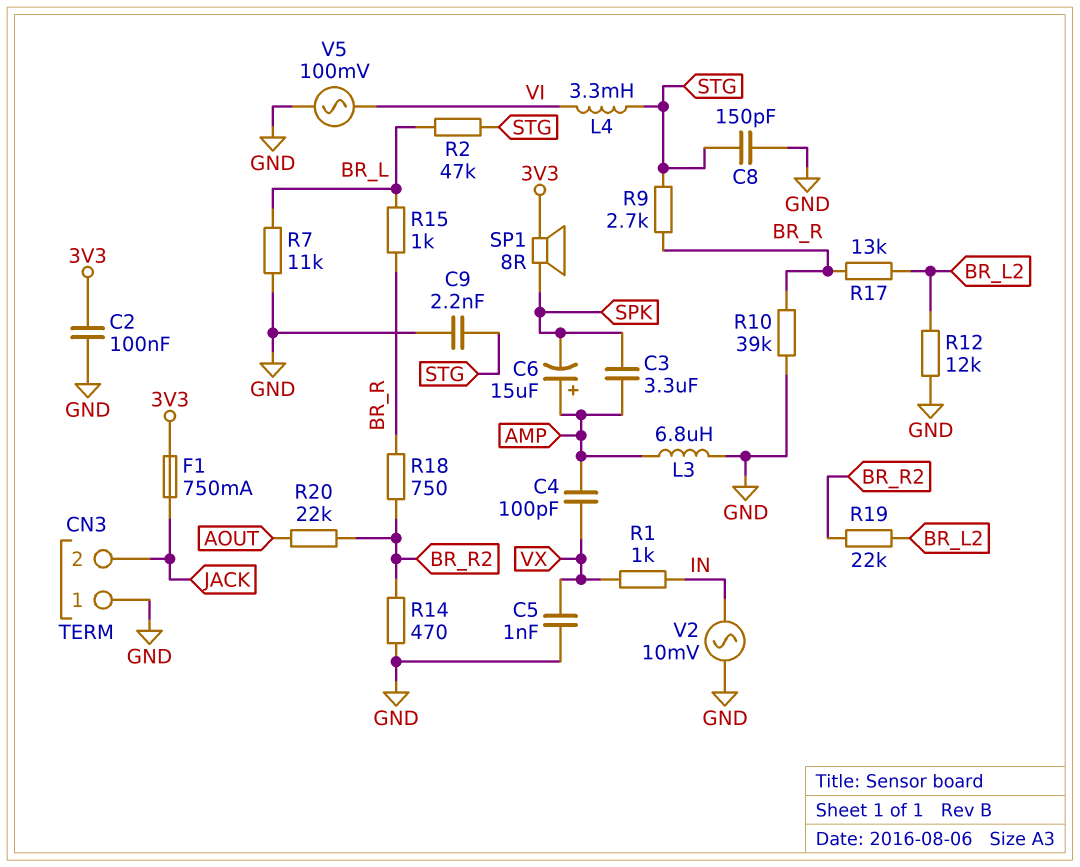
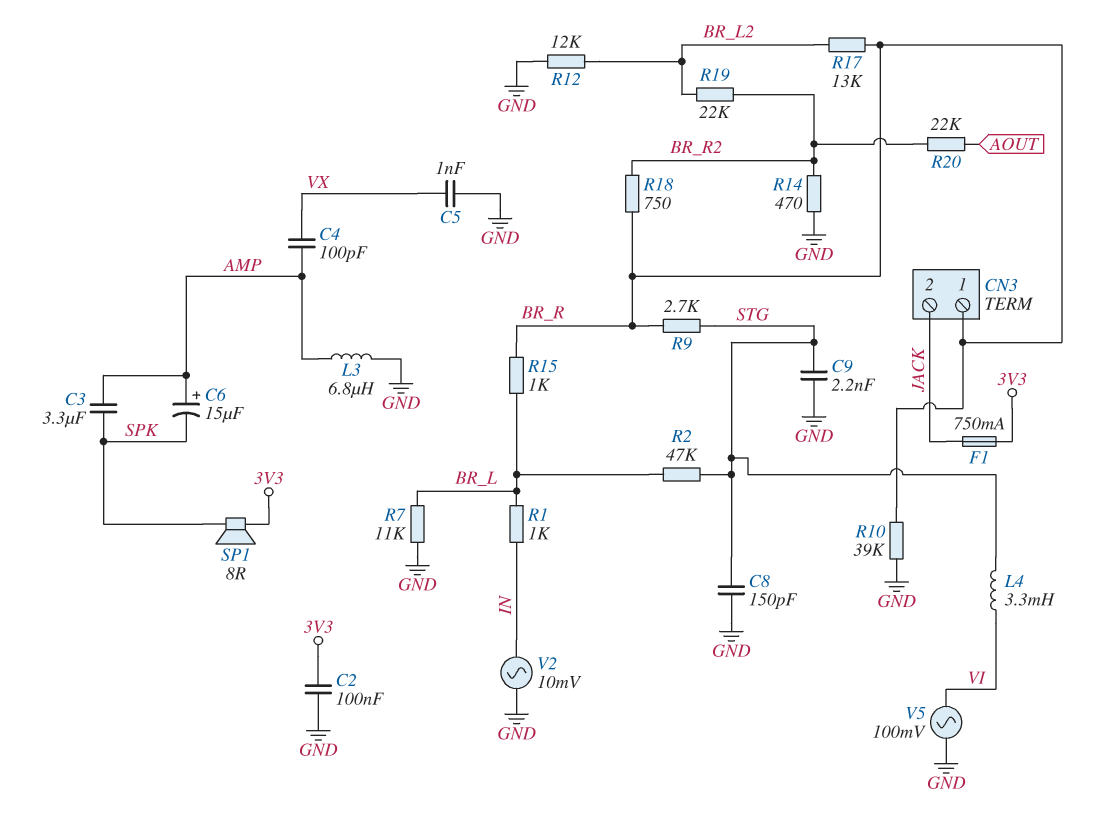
CN3 pin 1: GND -> BR_R
R1: 1k (IN, VX) -> 1k (BR_L, IN)

